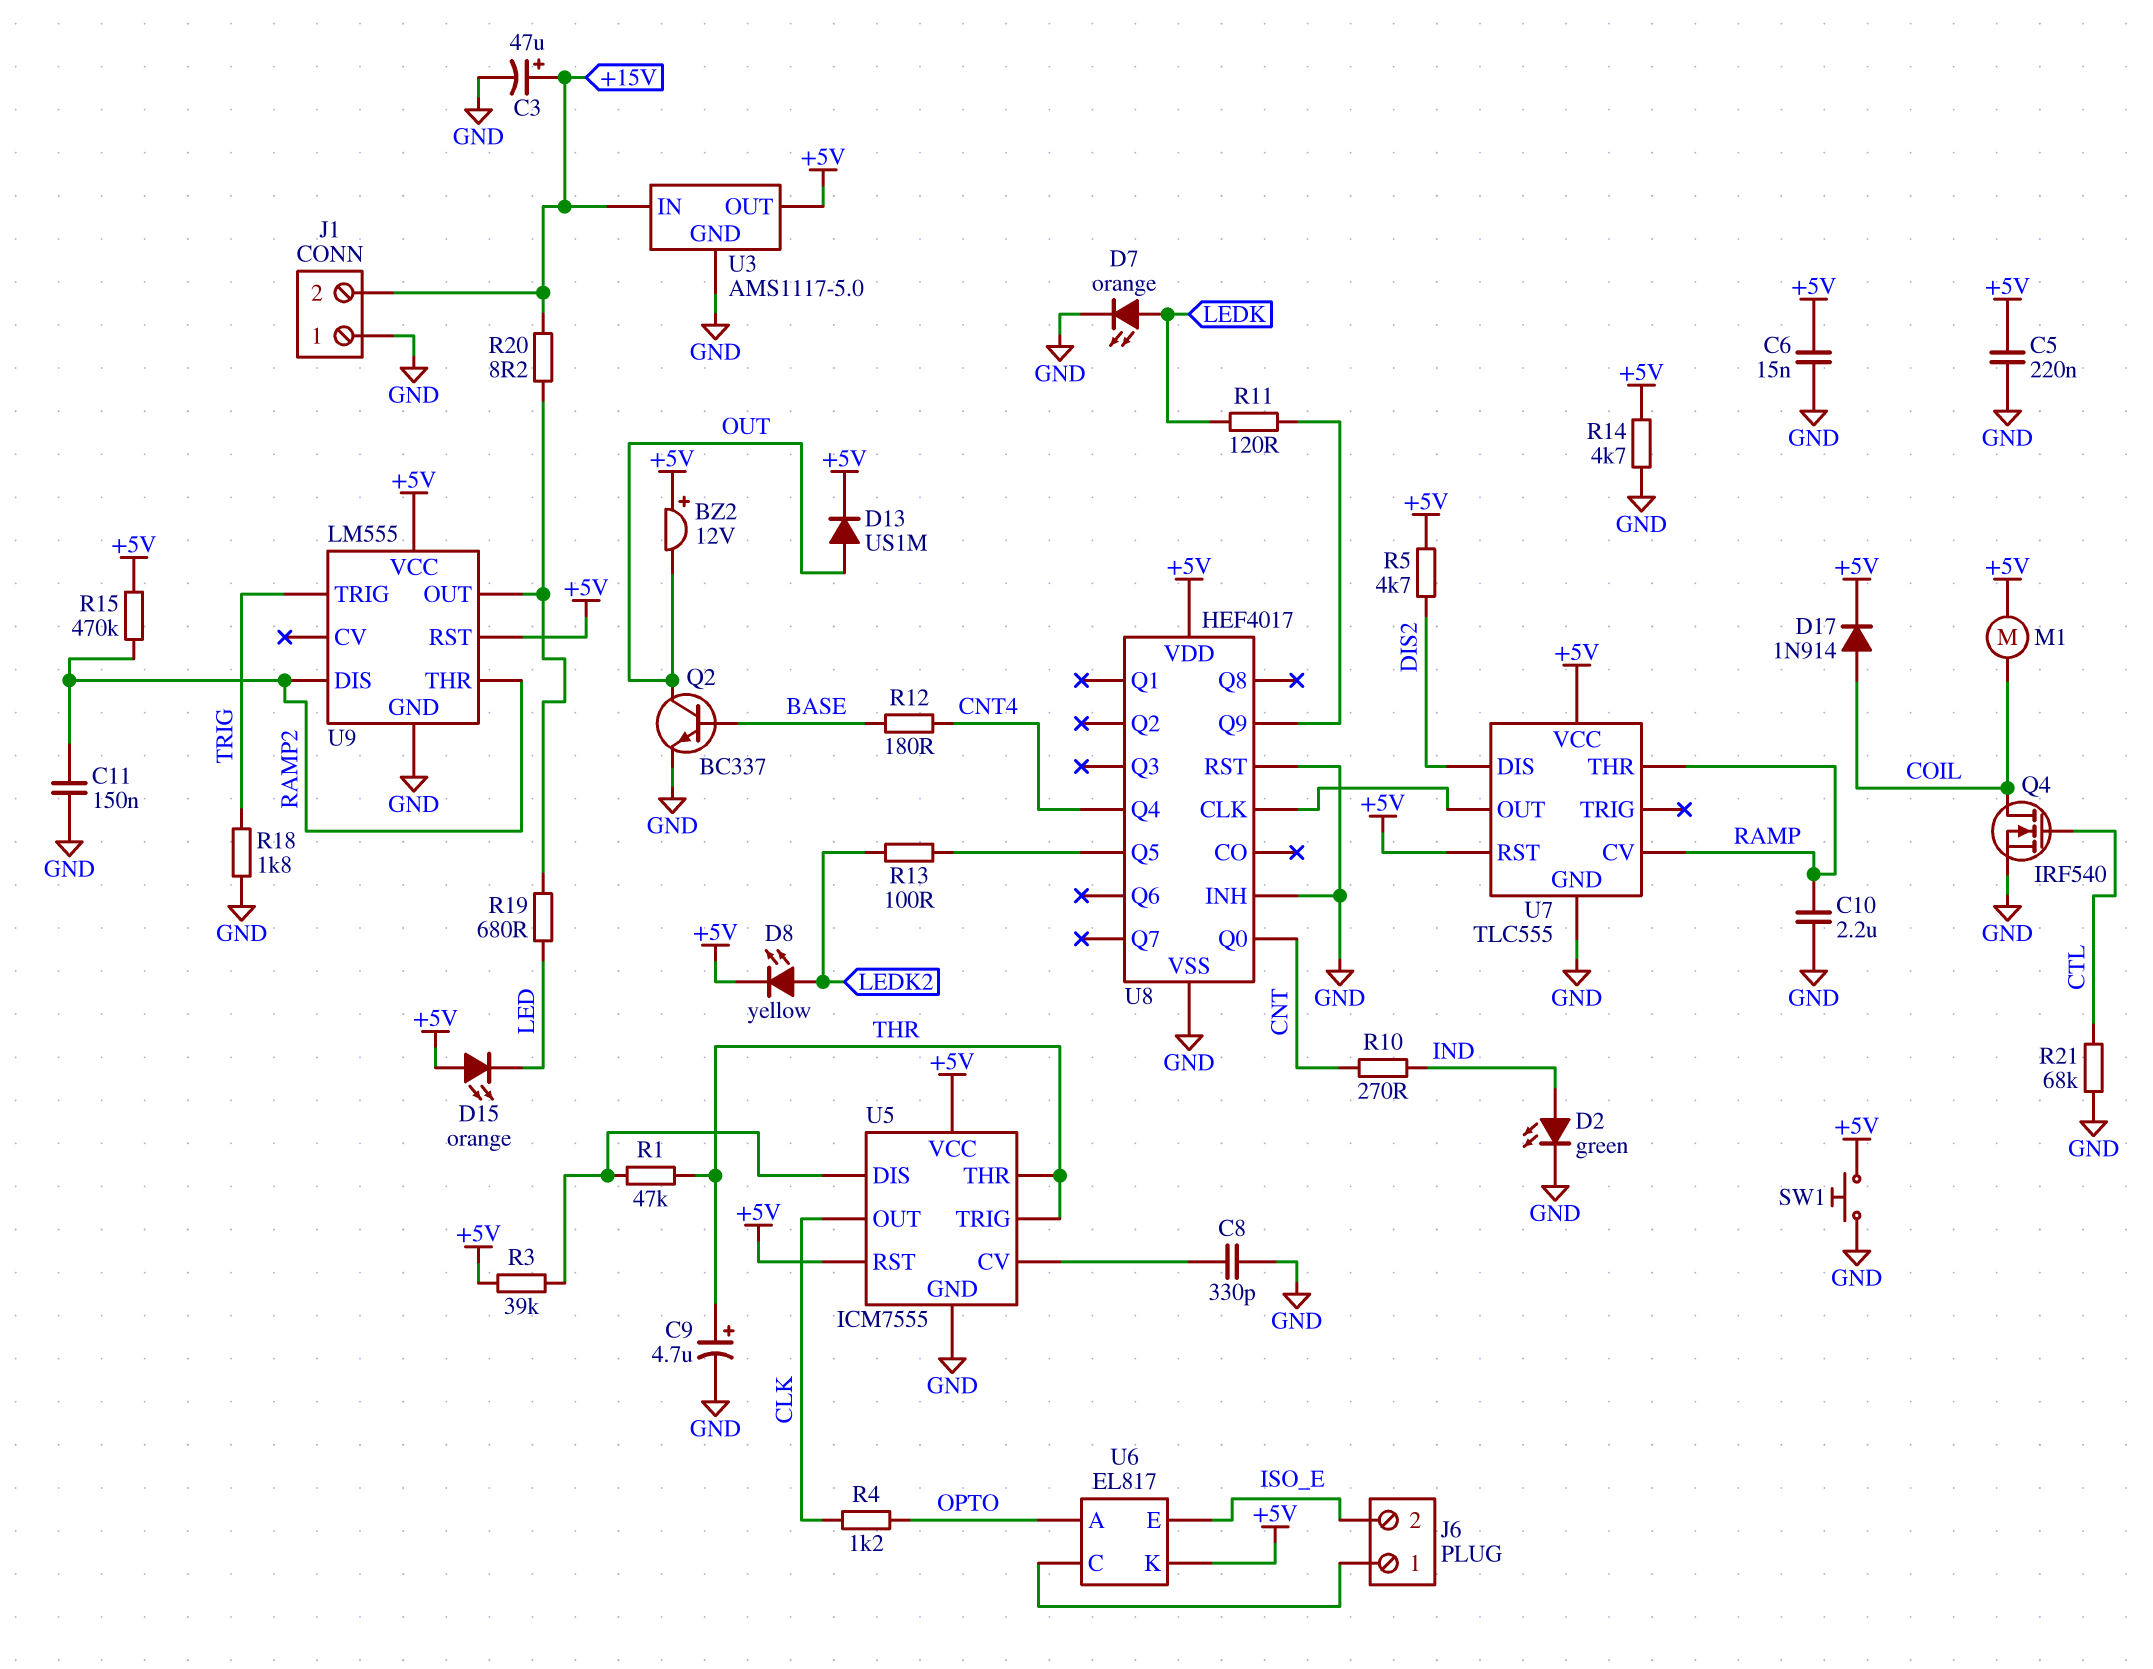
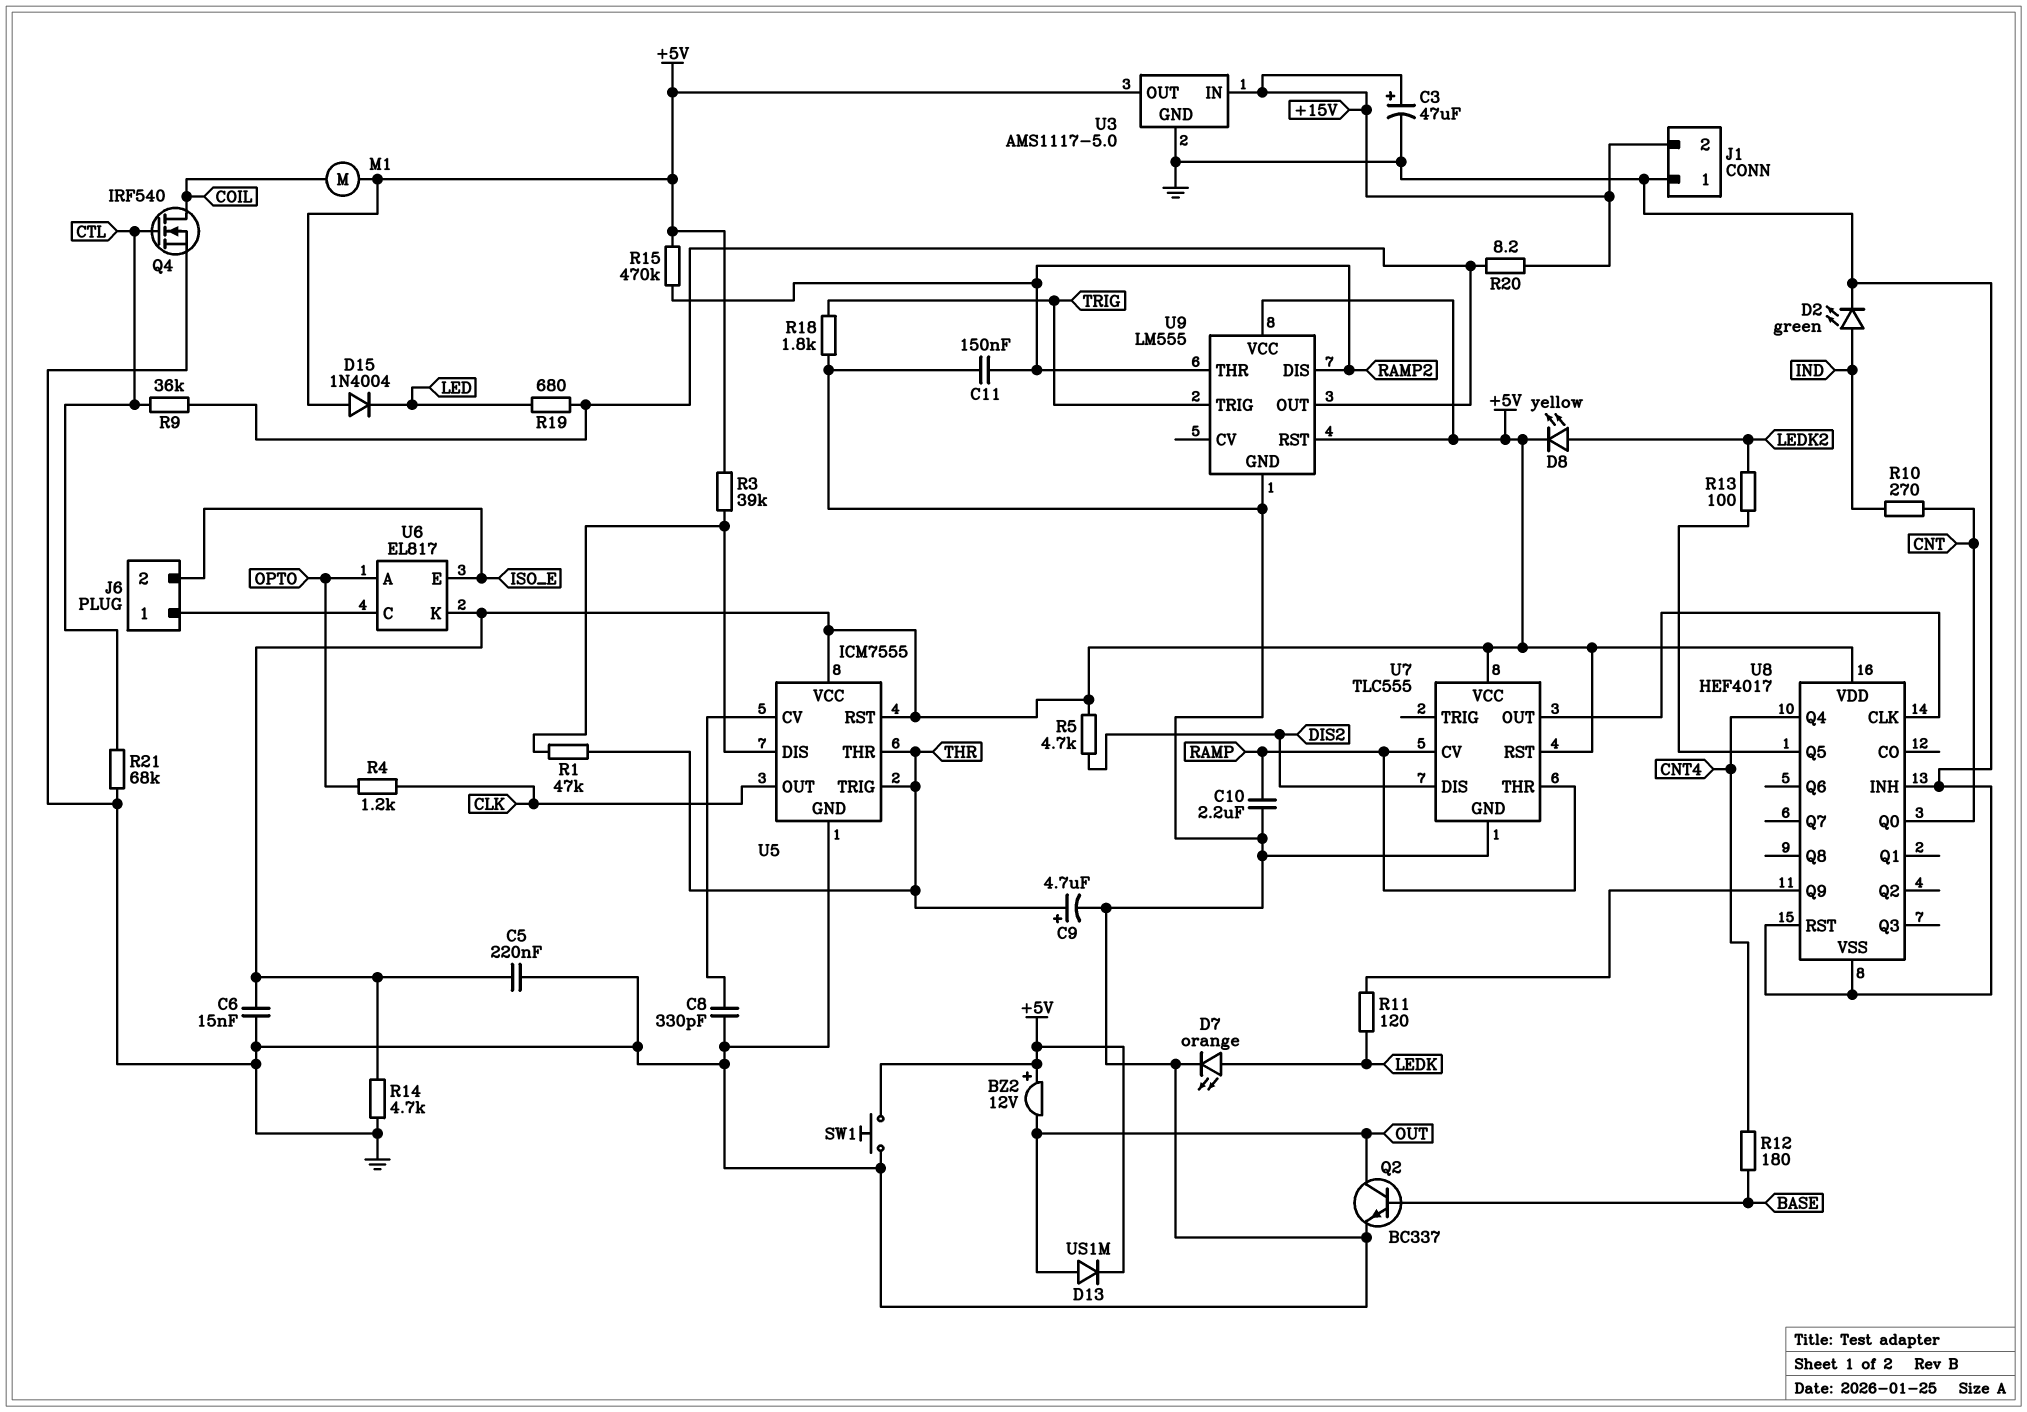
D15: LED orange (A +5V, K LED) -> diode 1N4004 (A +5V, K LED)
D17: diode 1N914 (A COIL, K +5V) -> none
R9: none -> 36k (CTL, U9/OUT)

